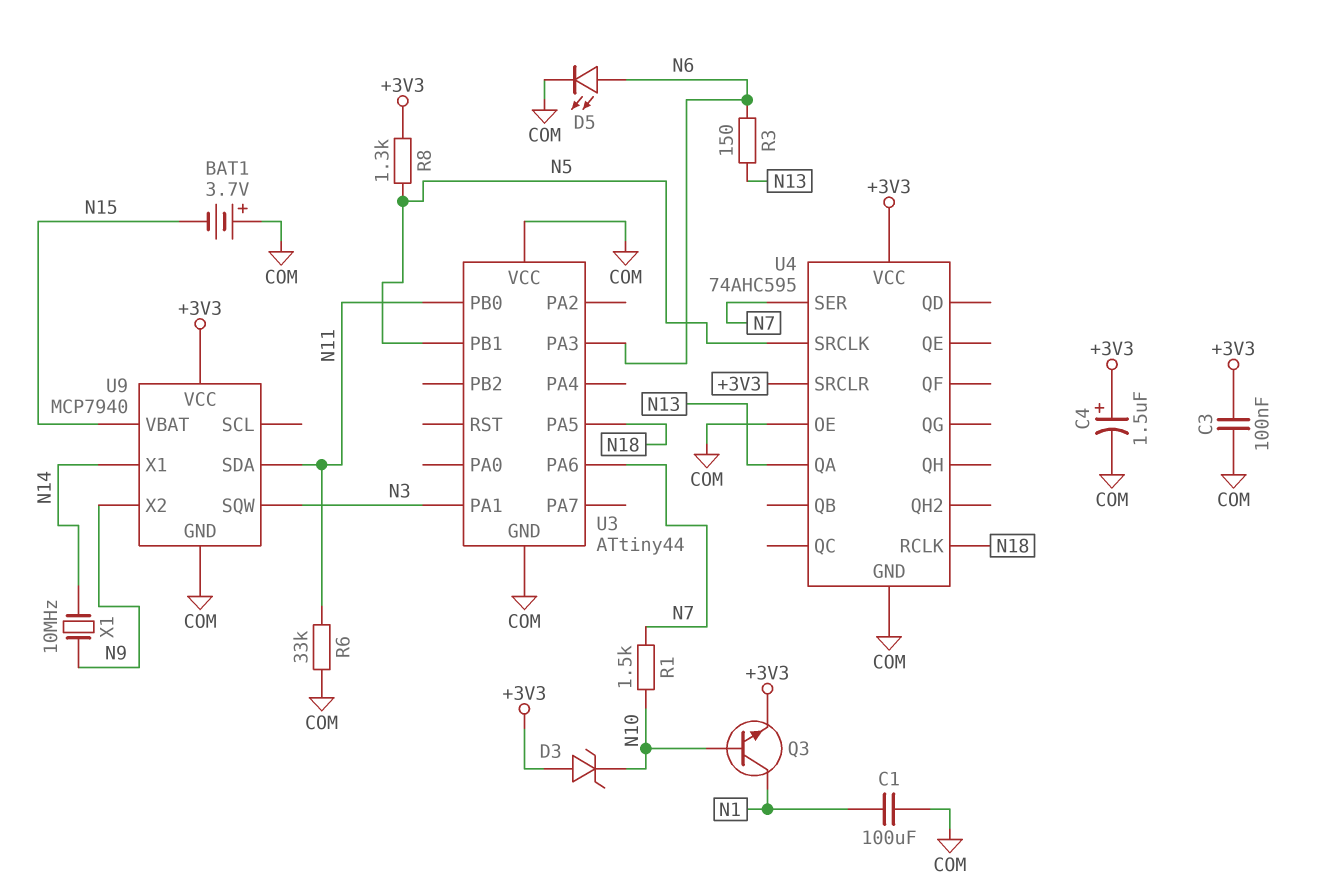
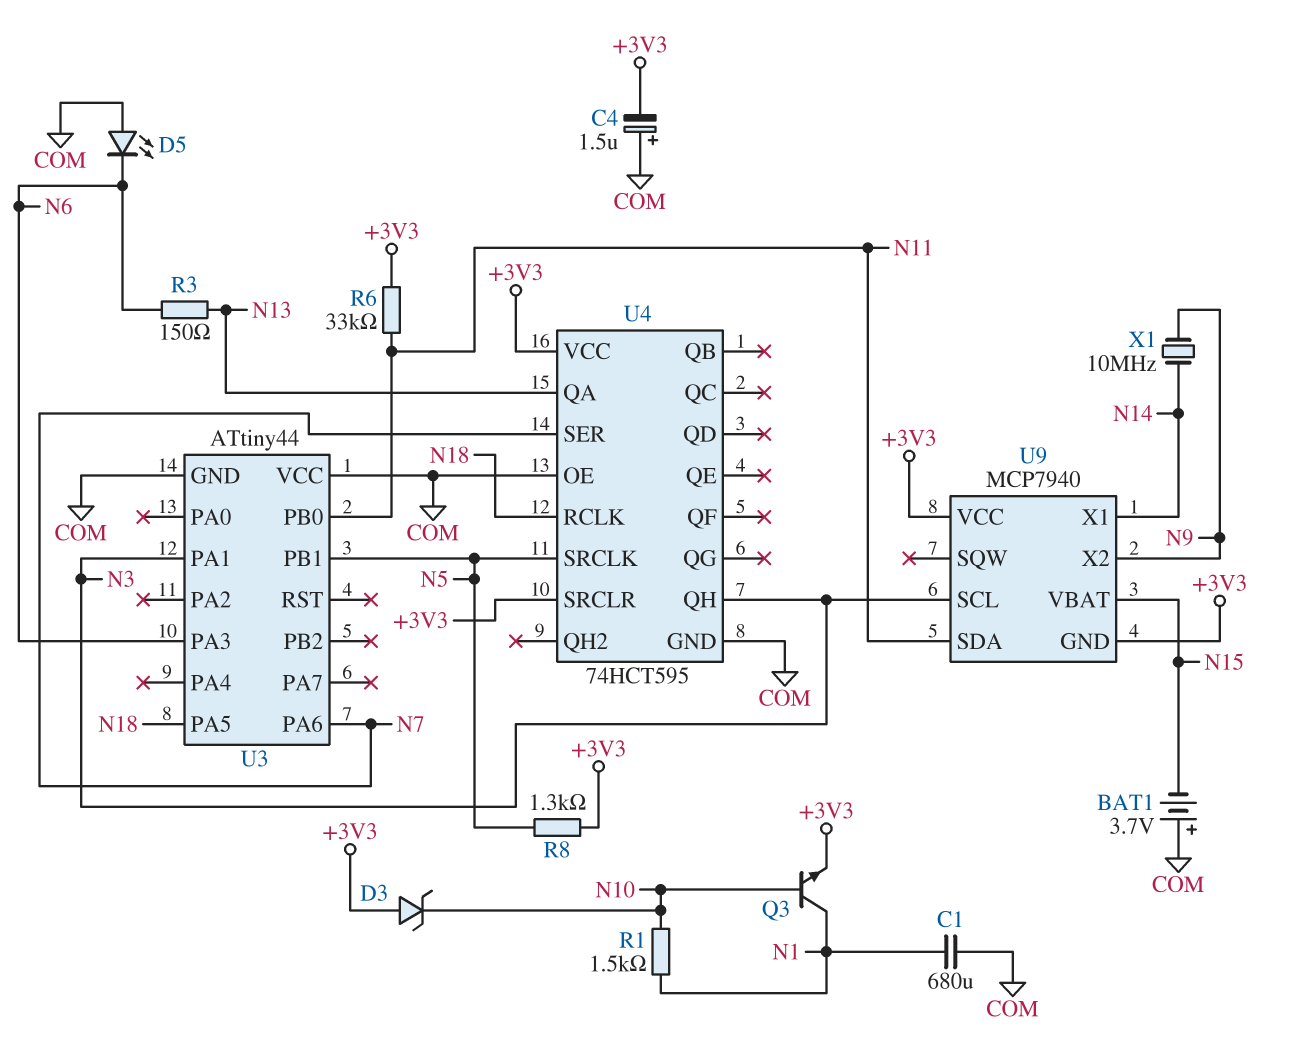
C1: 100uF (COM, N1) -> 680uF (COM, N1)
C3: 100nF (+3V3, COM) -> none
C4: 1.5uF (plus +3V3, minus COM) -> 1.5uF (plus COM, minus +3V3)
D5: LED (A N6, K COM) -> LED (A COM, K N6)
R1: 1.5k (N7, N10) -> 1.5k (N1, N10)
R6: 33k (COM, N11) -> 33k (+3V3, N11)
U4: 74AHC595 -> 74HCT595
U4 pin QH: none -> N3
U9 pin GND: COM -> +3V3
U9 pin SCL: none -> N3
U9 pin SQW: N3 -> none

